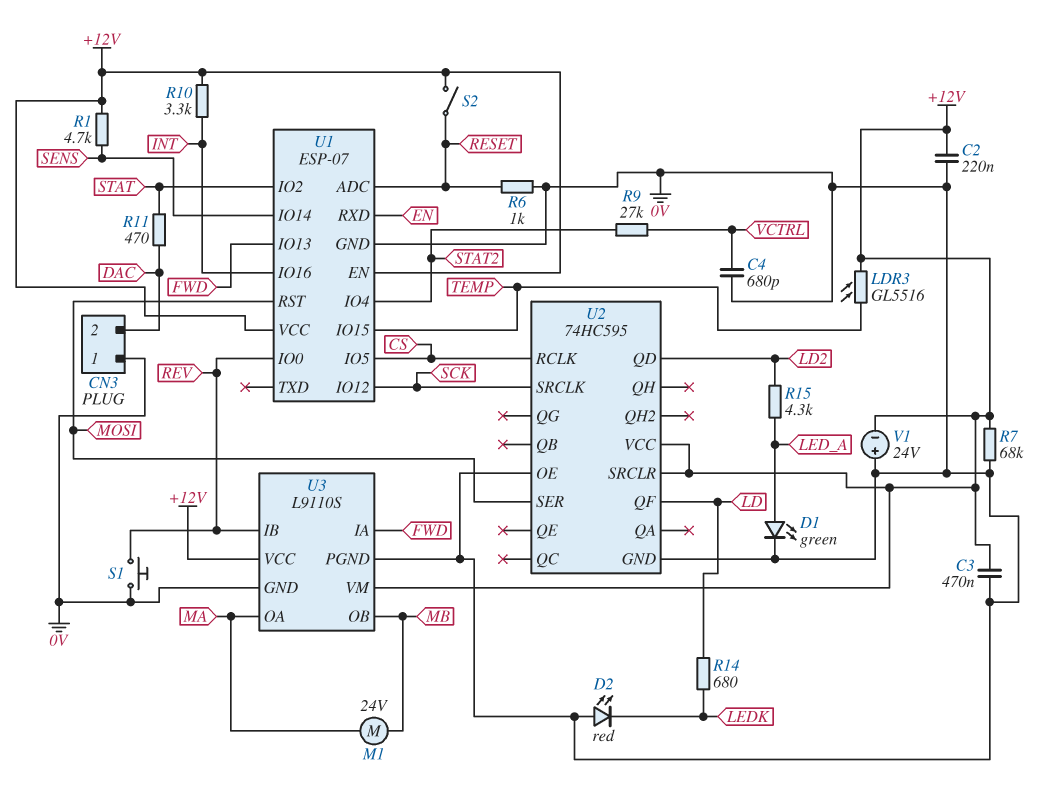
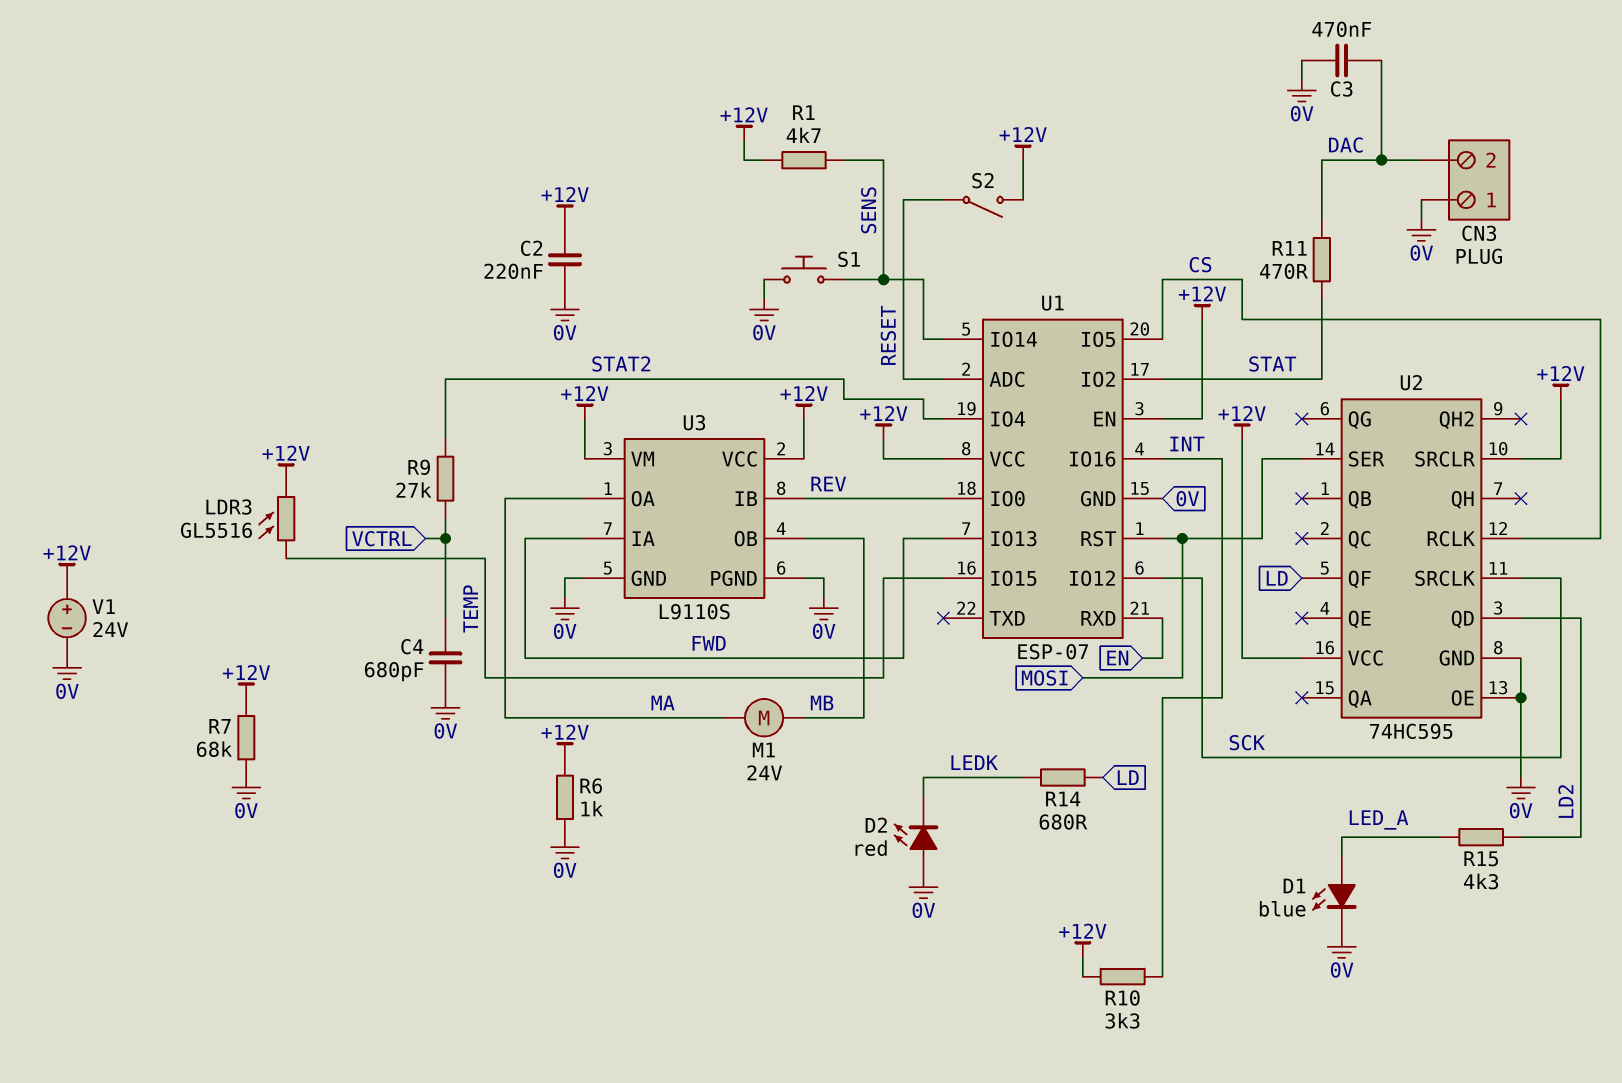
C3: 470nF (+12V, 0V) -> 470nF (0V, DAC)
D1: LED green (A LED_A, K 0V) -> LED blue (A LED_A, K 0V)
R6: 1k (0V, RESET) -> 1k (+12V, 0V)
S1: button (0V, REV) -> button (0V, SENS)
V1: 24V (plus 0V, minus +12V) -> 24V (plus +12V, minus 0V)

